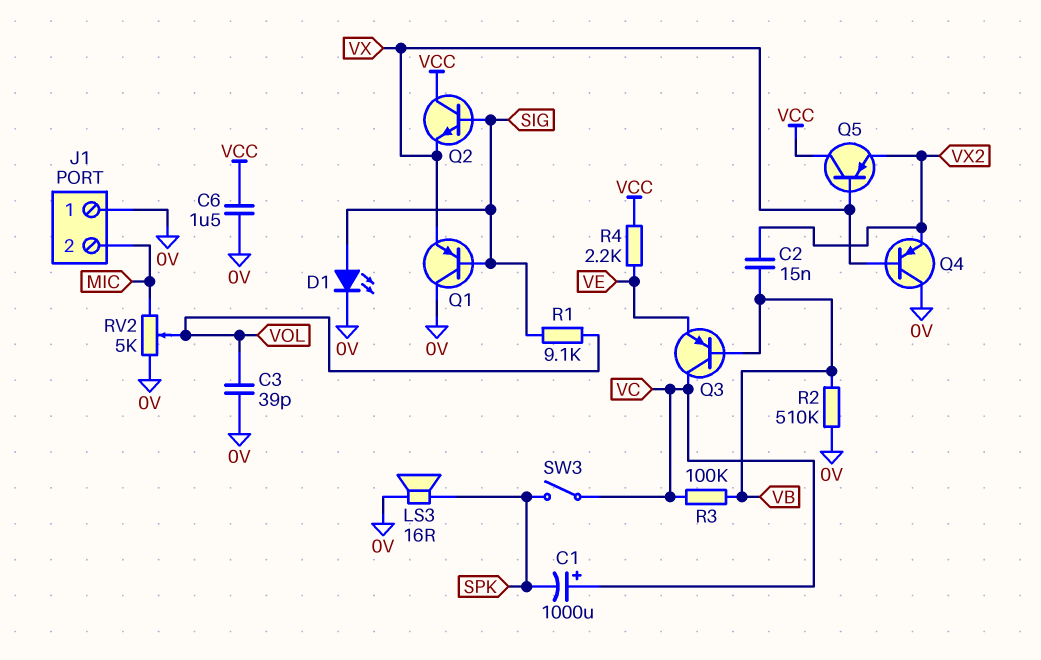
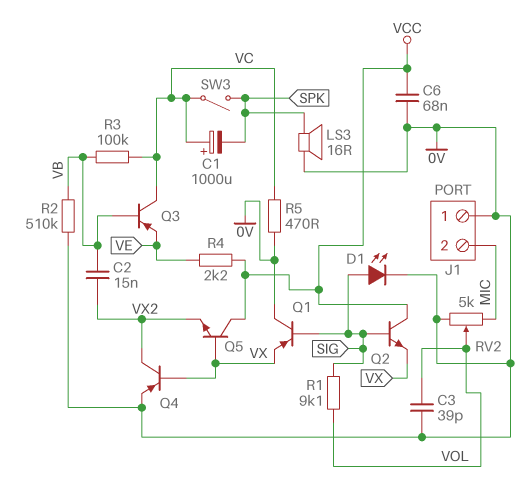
C6: 1.5uF (0V, VCC) -> 68nF (0V, VCC)
Q4: PNP (B VX, C 0V, E VX2) -> PNP (B VX, C VX2, E 0V)
Q5: PNP (B VX, C VCC, E VX2) -> NPN (B VX, C VCC, E VX2)
R5: none -> 470 (0V, VC)

